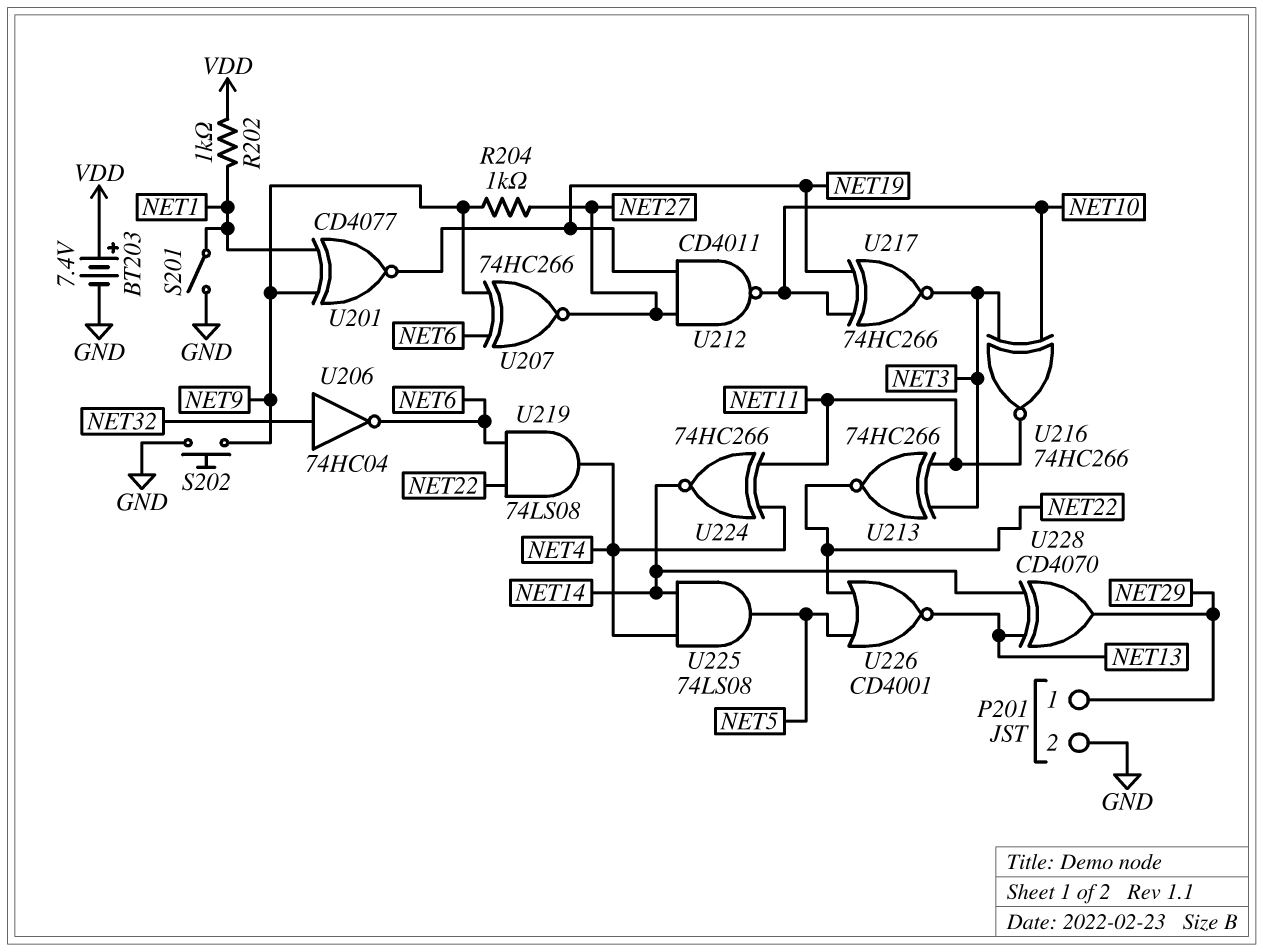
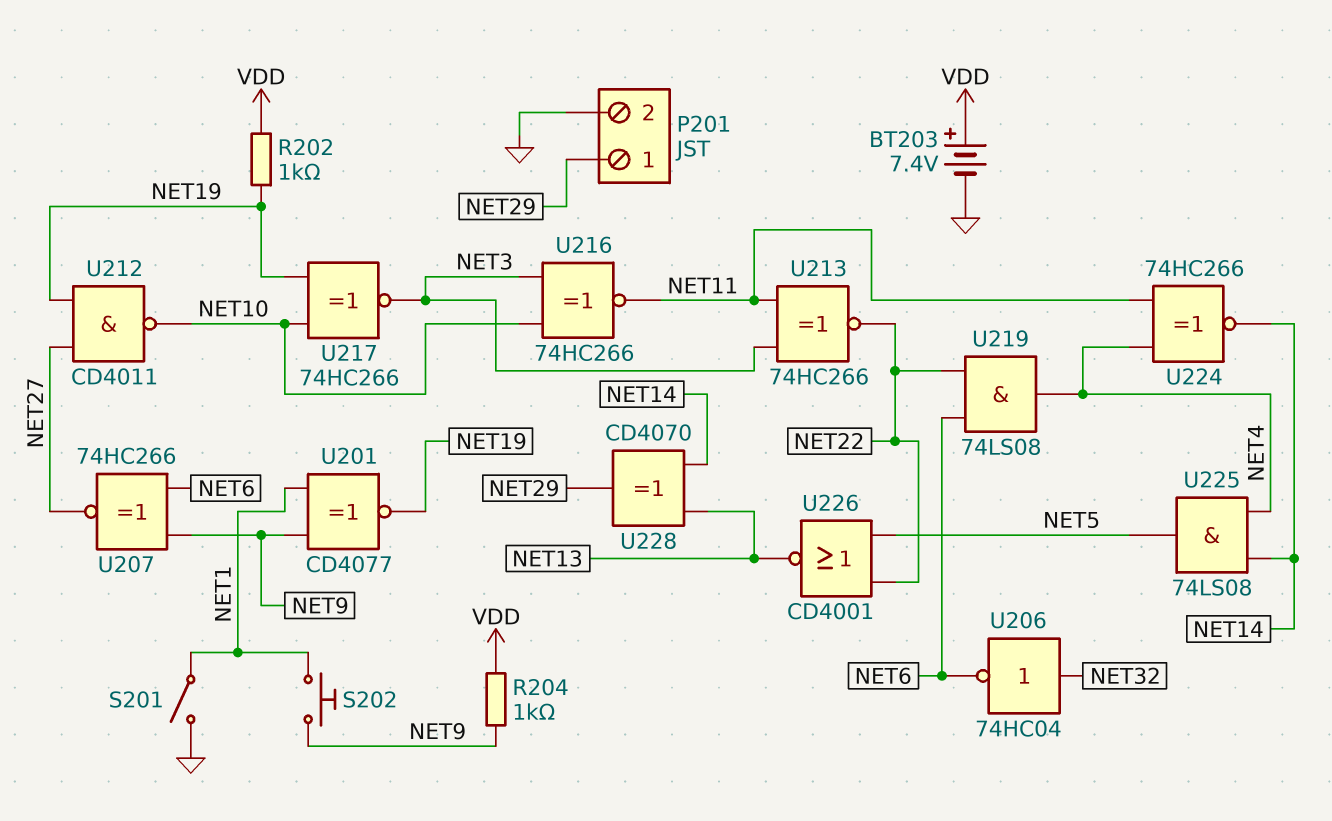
R202: 1k (NET1, VDD) -> 1k (NET19, VDD)
R204: 1k (NET9, NET27) -> 1k (NET9, VDD)
S202: button (GND, NET9) -> button (NET1, NET9)

